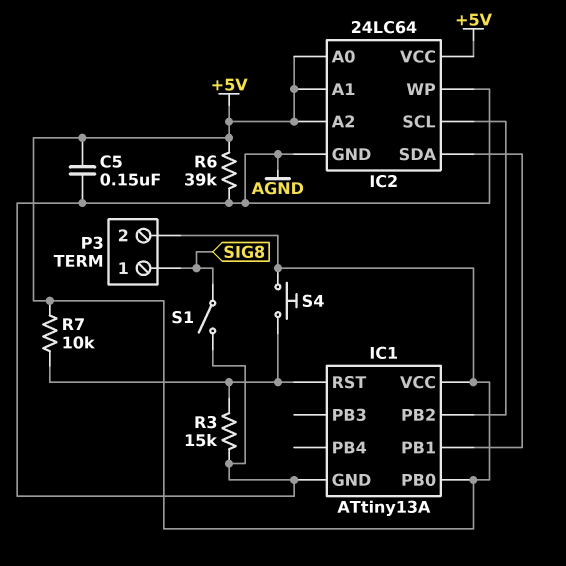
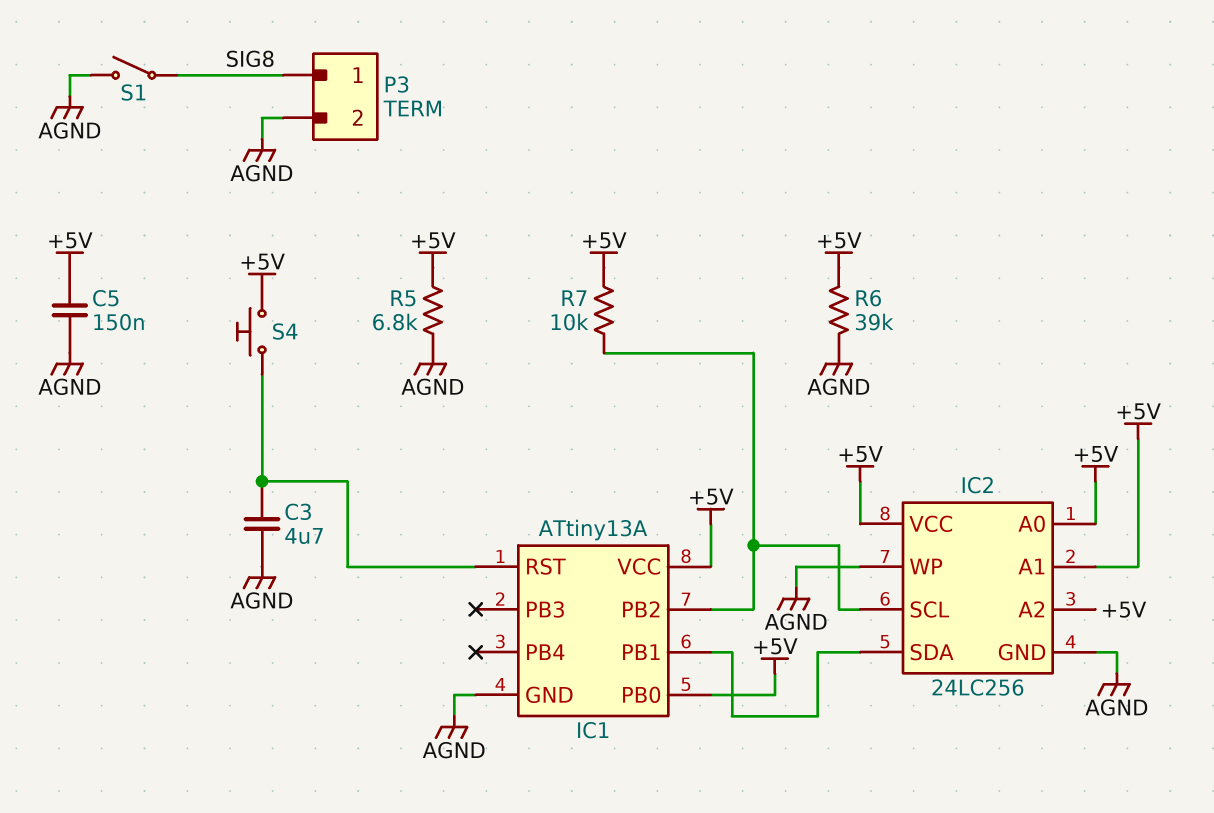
C3: none -> 4.7uF (AGND, IC1/RST)
IC2: 24LC64 -> 24LC256
P3 pin 2: +5V -> AGND
R3: 15k (AGND, IC1/RST) -> none
R5: none -> 6.8k (+5V, AGND)
R7: 10k (+5V, IC1/RST) -> 10k (+5V, IC1/PB2)

